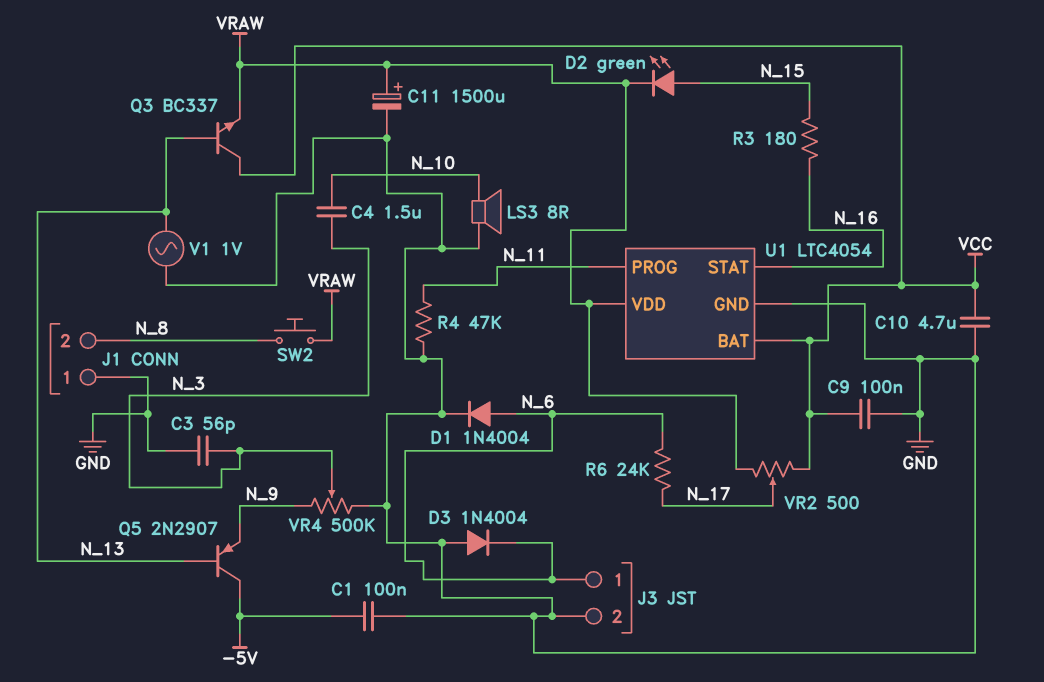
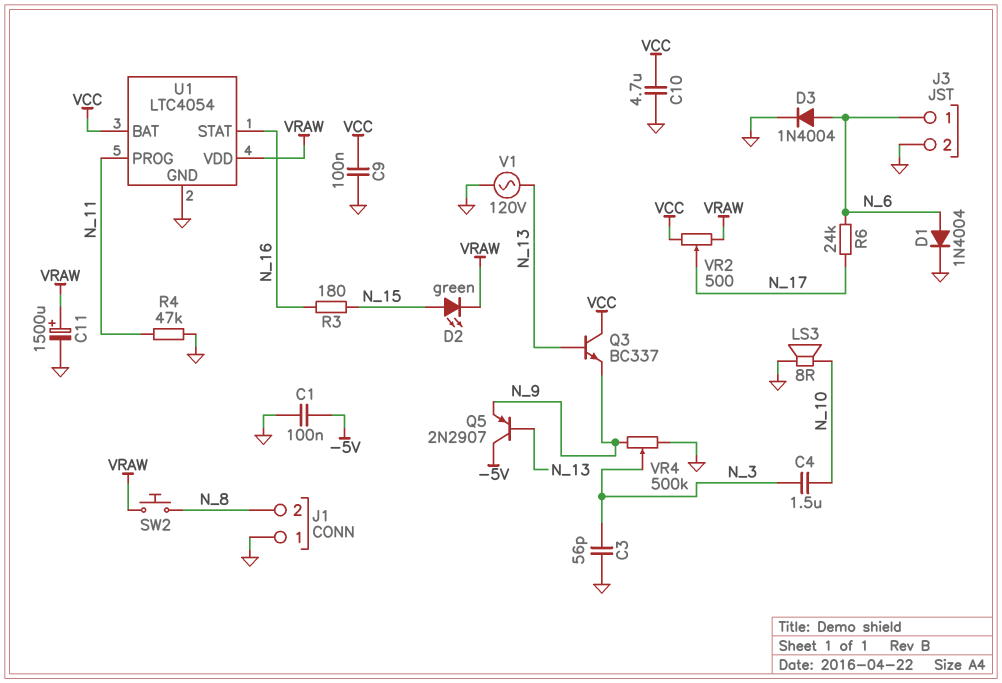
D3: diode 1N4004 (A GND, K N_6) -> diode 1N4004 (A N_6, K GND)
Q3: NPN BC337 (B N_13, C VCC, E VRAW) -> NPN BC337 (B N_13, C VCC, E N_9)
V1: AC 1V (GND, N_13) -> AC 120V (GND, N_13)

